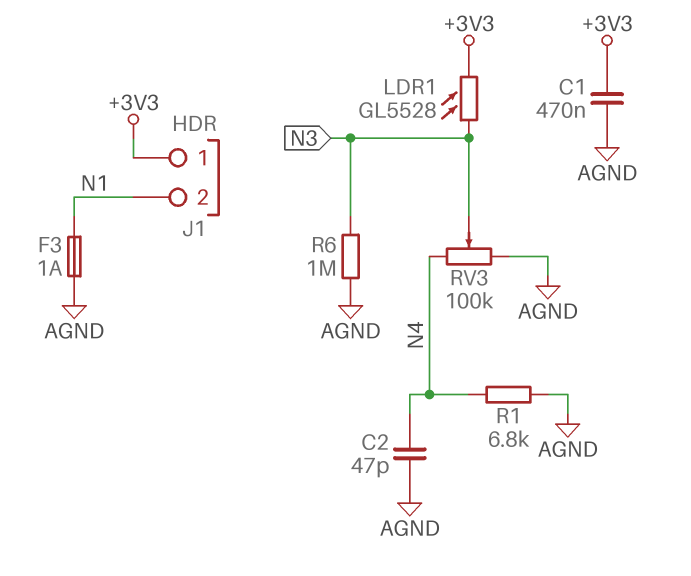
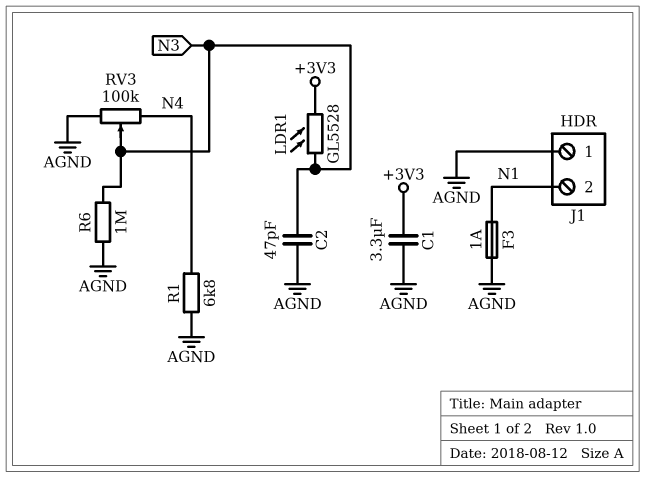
C1: 470nF (+3V3, AGND) -> 3.3uF (+3V3, AGND)
C2: 47pF (AGND, N4) -> 47pF (AGND, N3)
J1 pin 1: +3V3 -> AGND

